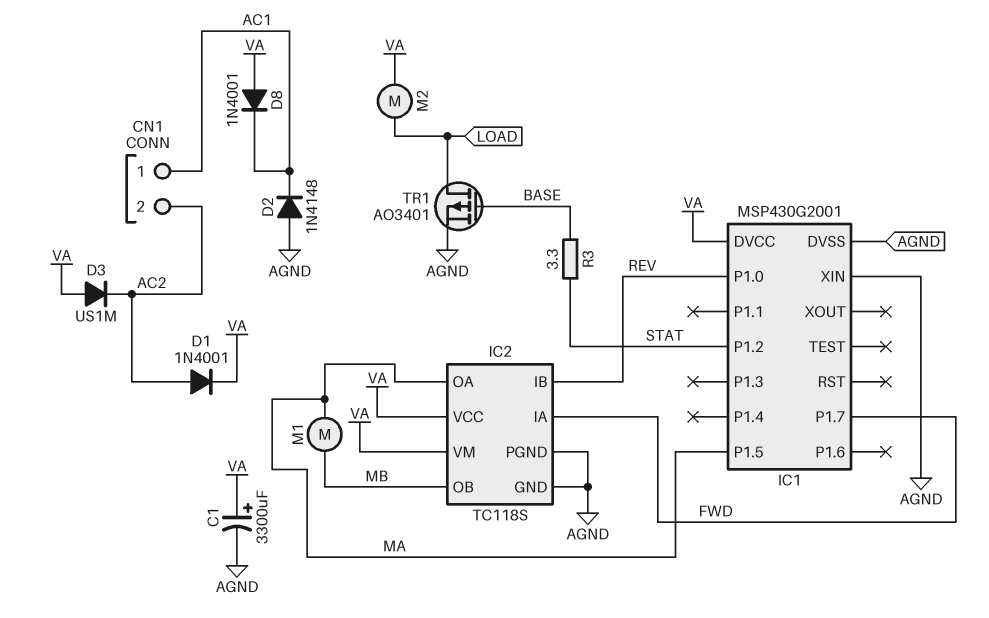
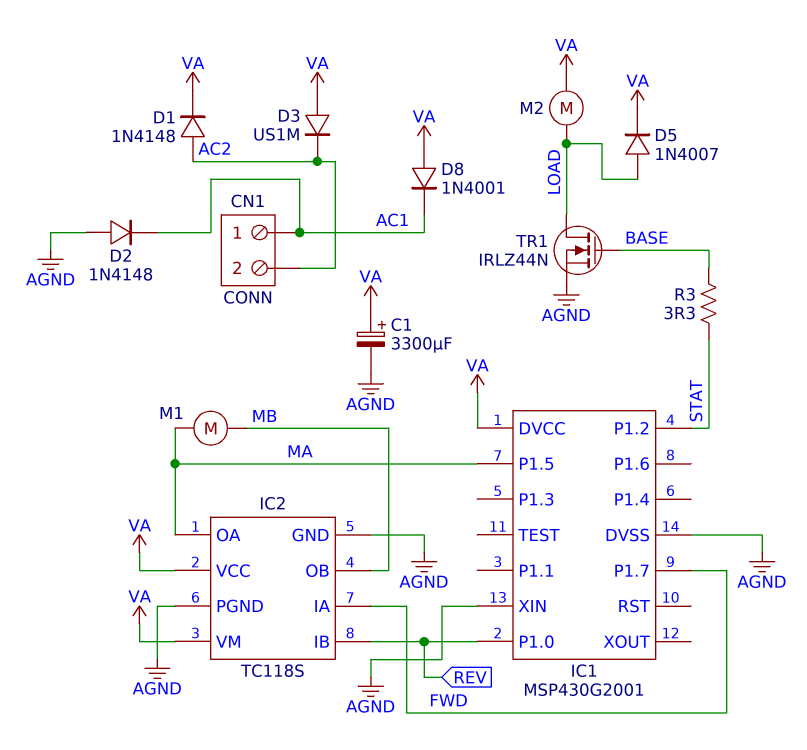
D1: diode 1N4001 (A AC2, K VA) -> diode 1N4148 (A AC2, K VA)
D5: none -> diode 1N4007 (A LOAD, K VA)
TR1: PMOS AO3401 (G BASE, D LOAD, S AGND) -> NMOS IRLZ44N (G BASE, D LOAD, S AGND)

